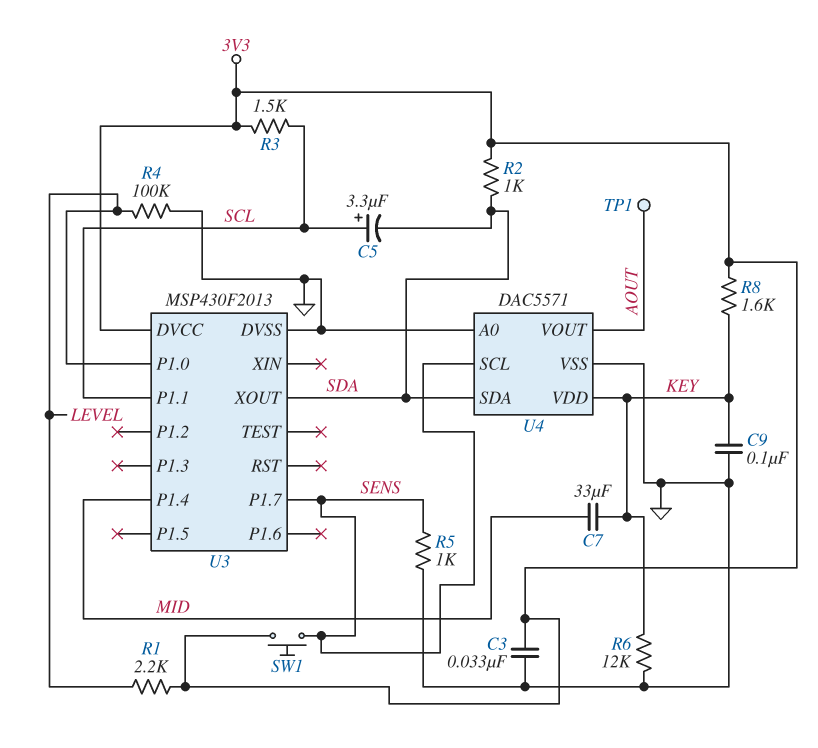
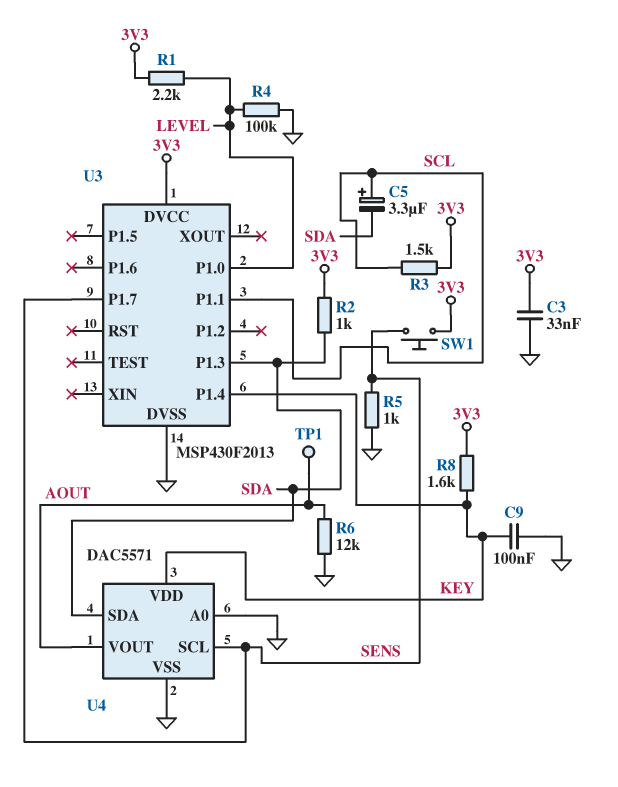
C7: 33uF (KEY, MID) -> none
R6: 12k (GND, KEY) -> 12k (AOUT, GND)
U3 pin P1.3: none -> SDA
U3 pin P1.4: MID -> KEY
U3 pin XOUT: SDA -> none

